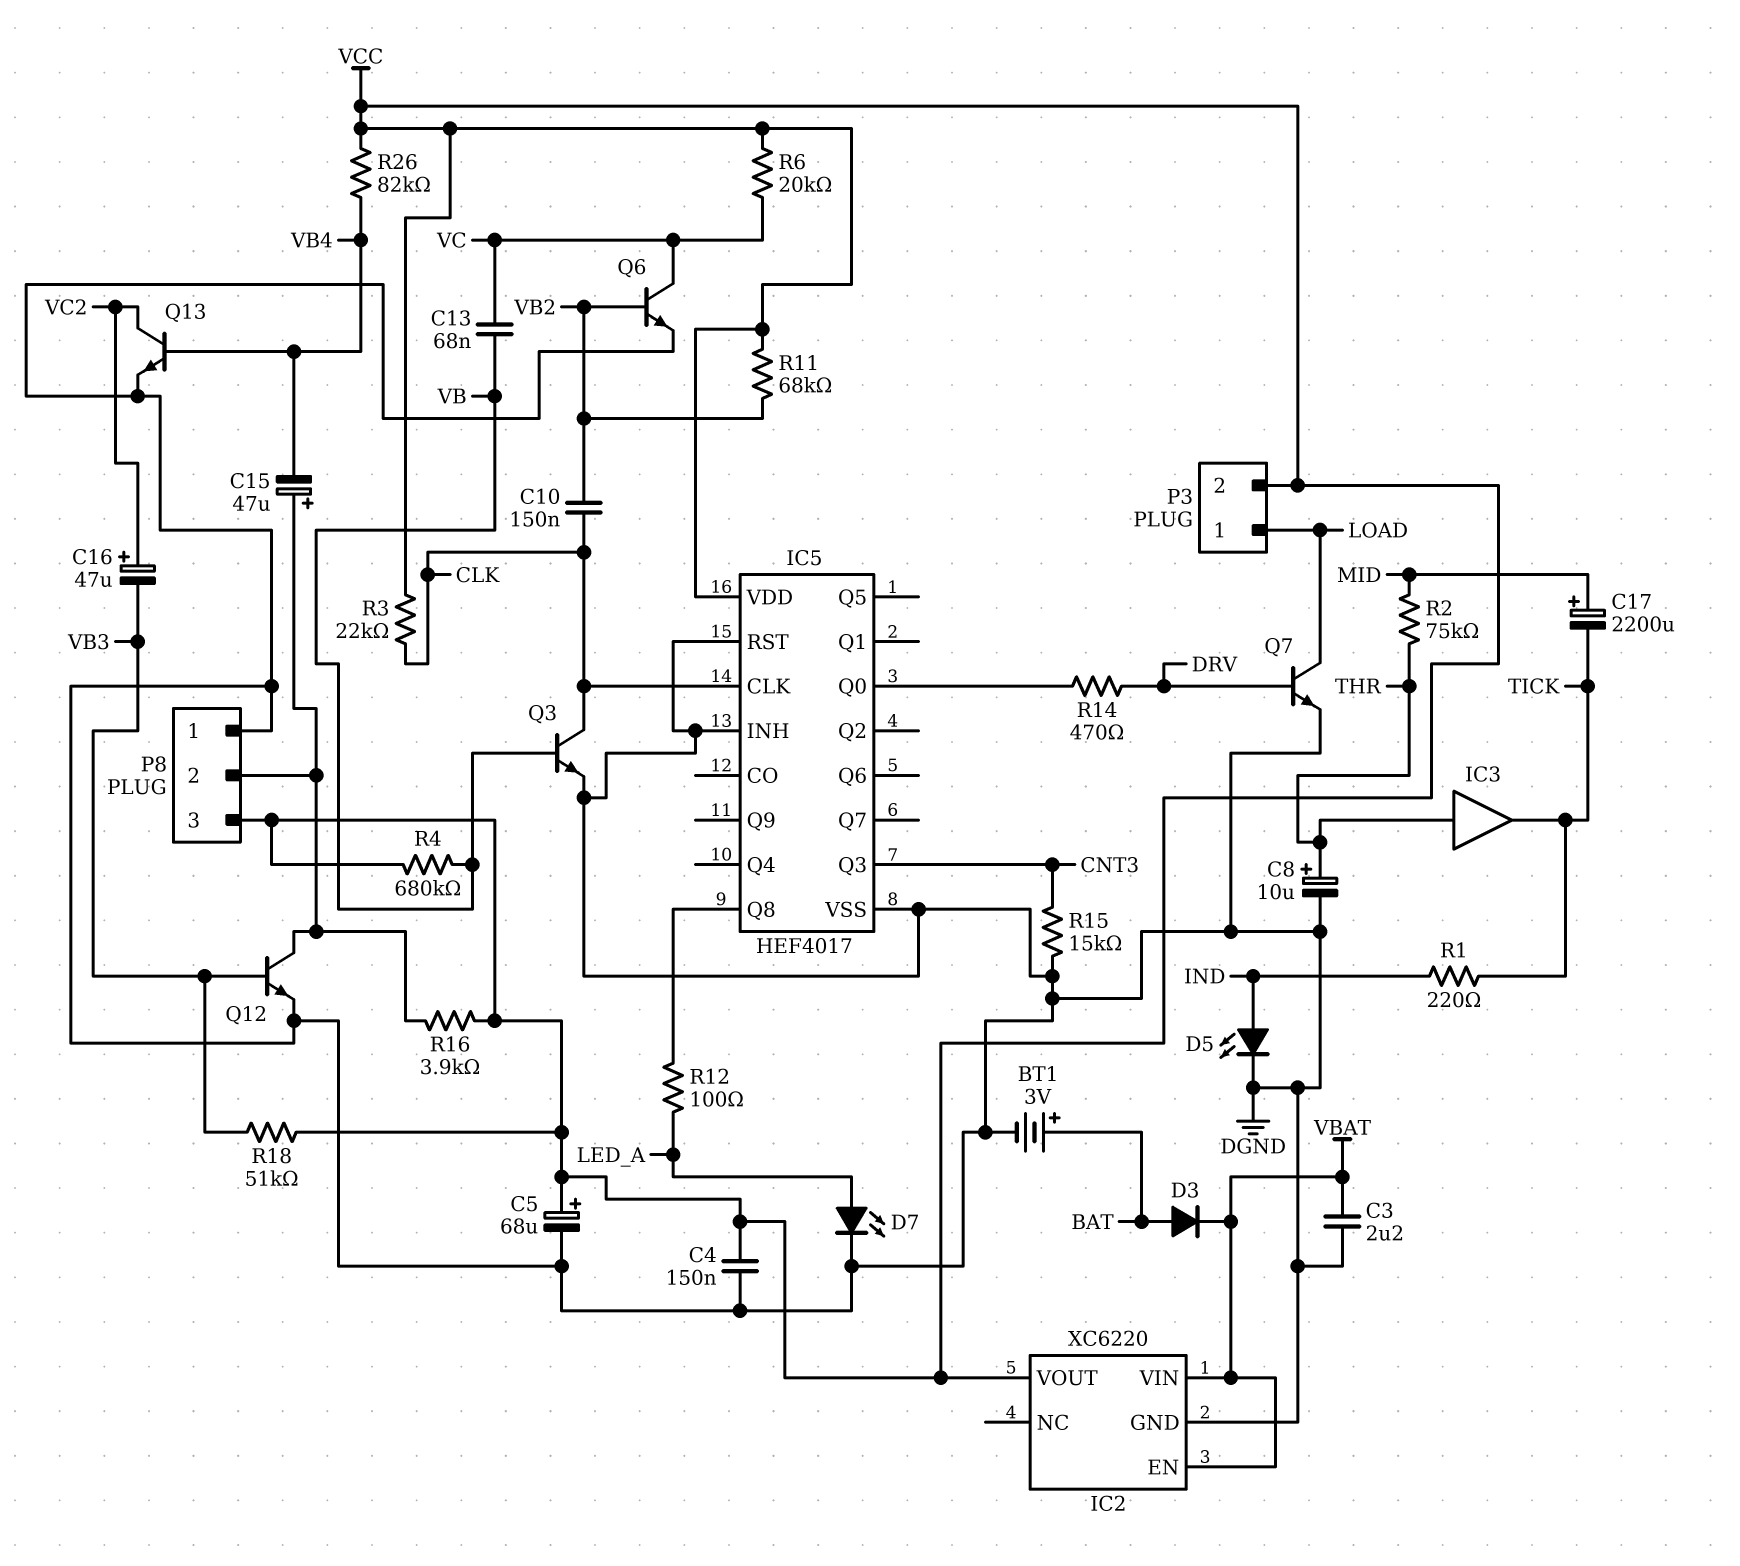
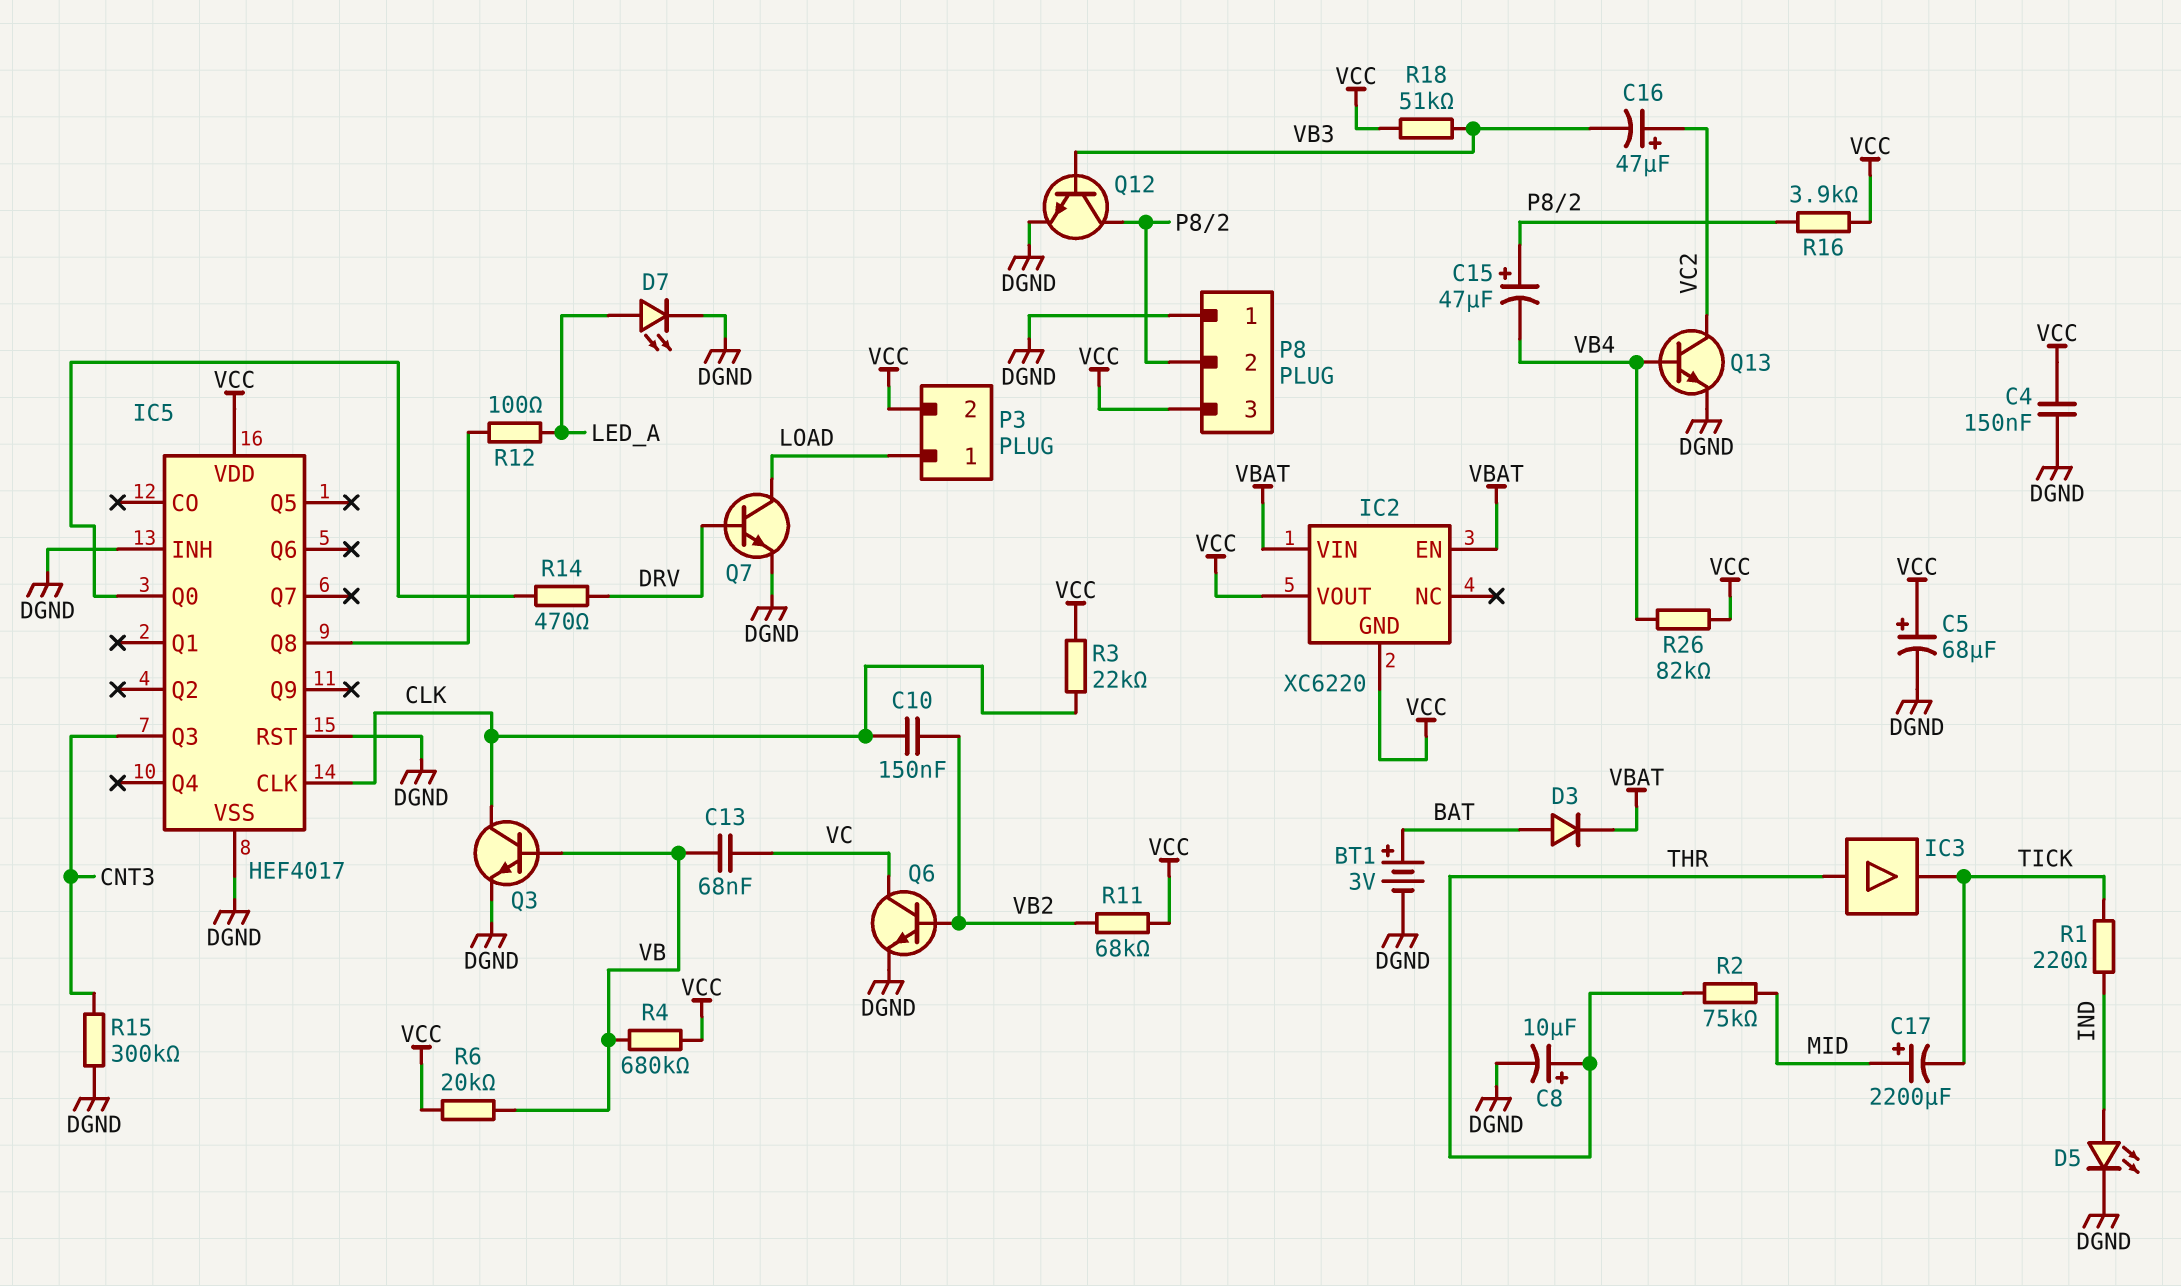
C3: 2.2uF (DGND, VBAT) -> none
IC2 pin GND: DGND -> VCC
R6: 20k (VC, VCC) -> 20k (VB, VCC)
R15: 15k (CNT3, DGND) -> 300k (CNT3, DGND)

